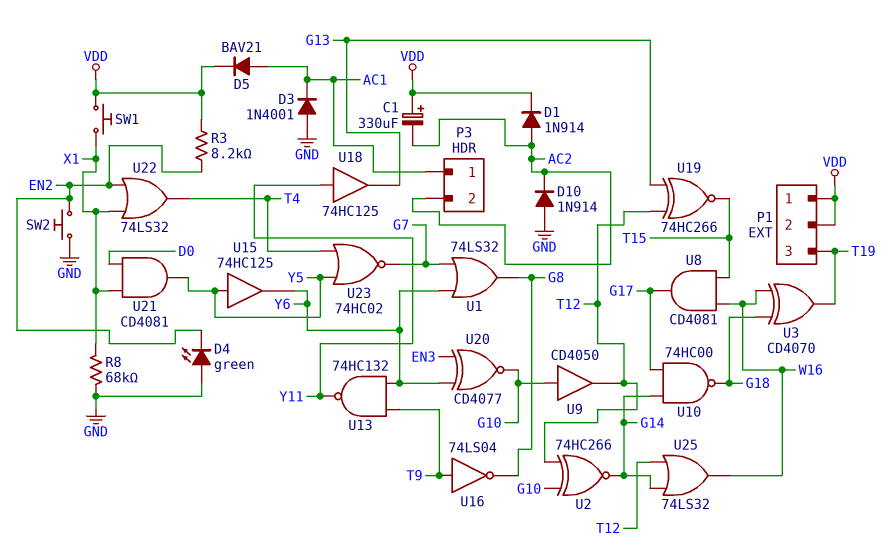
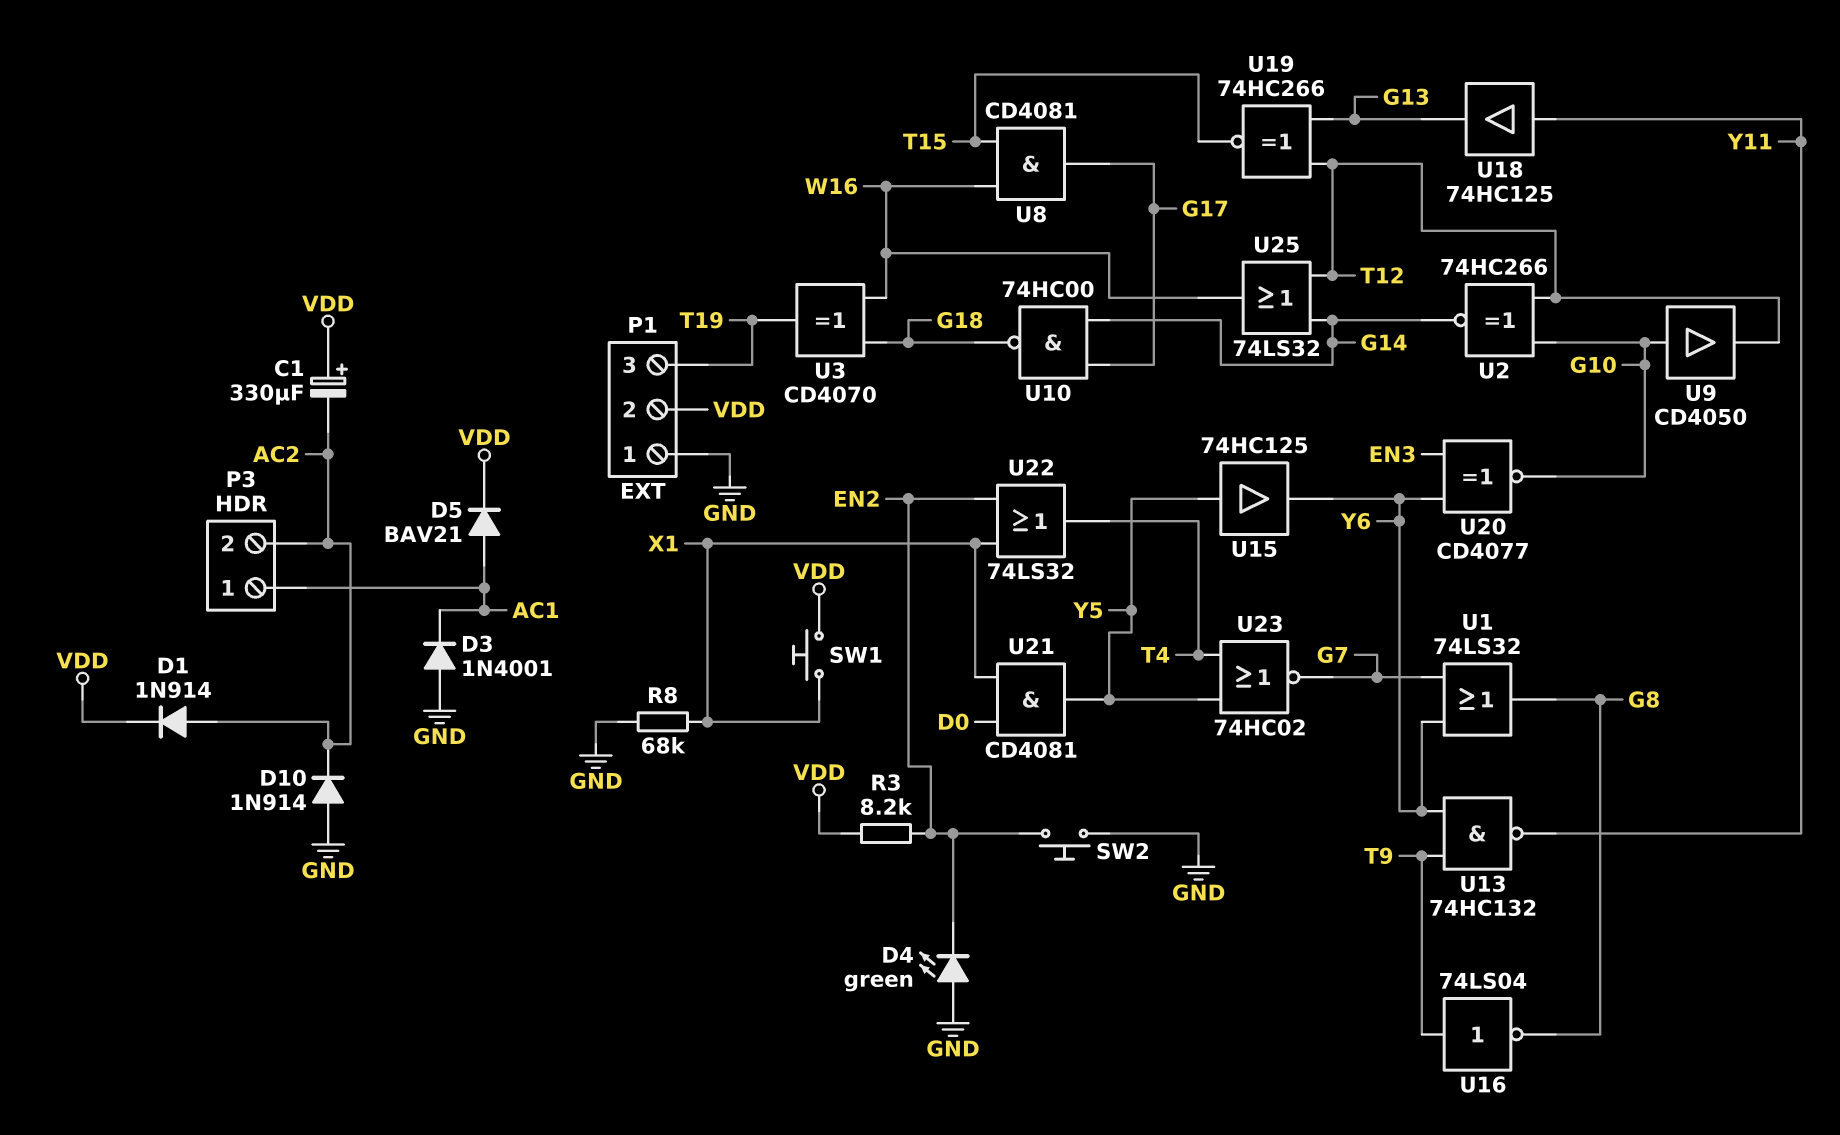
P1 pin 1: VDD -> GND

